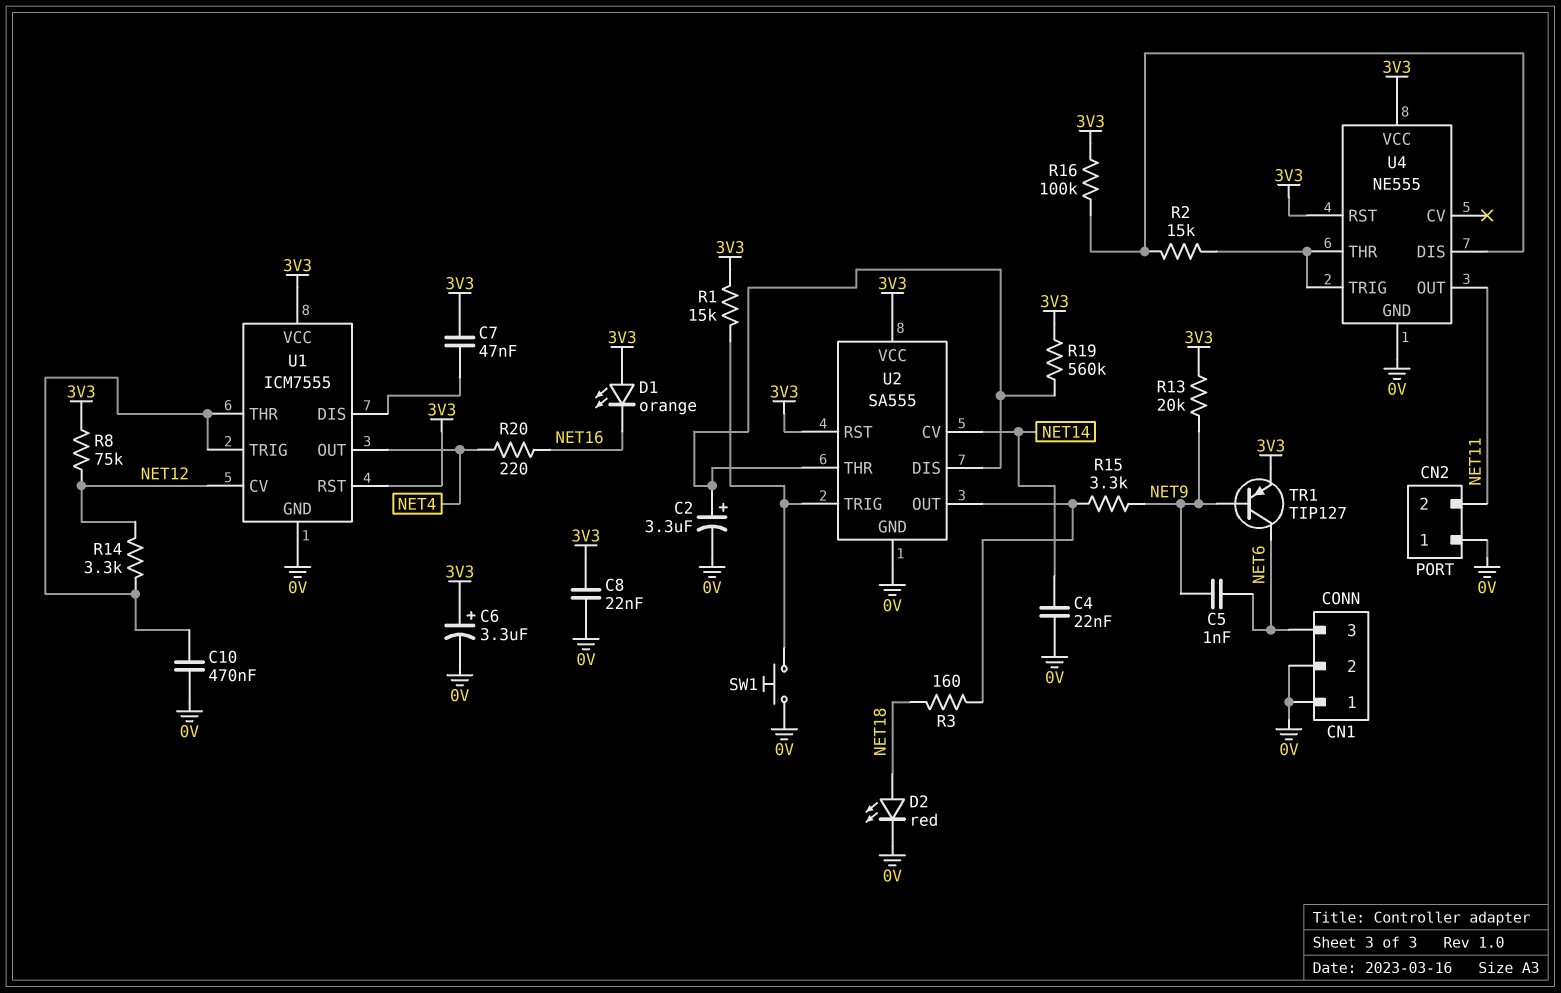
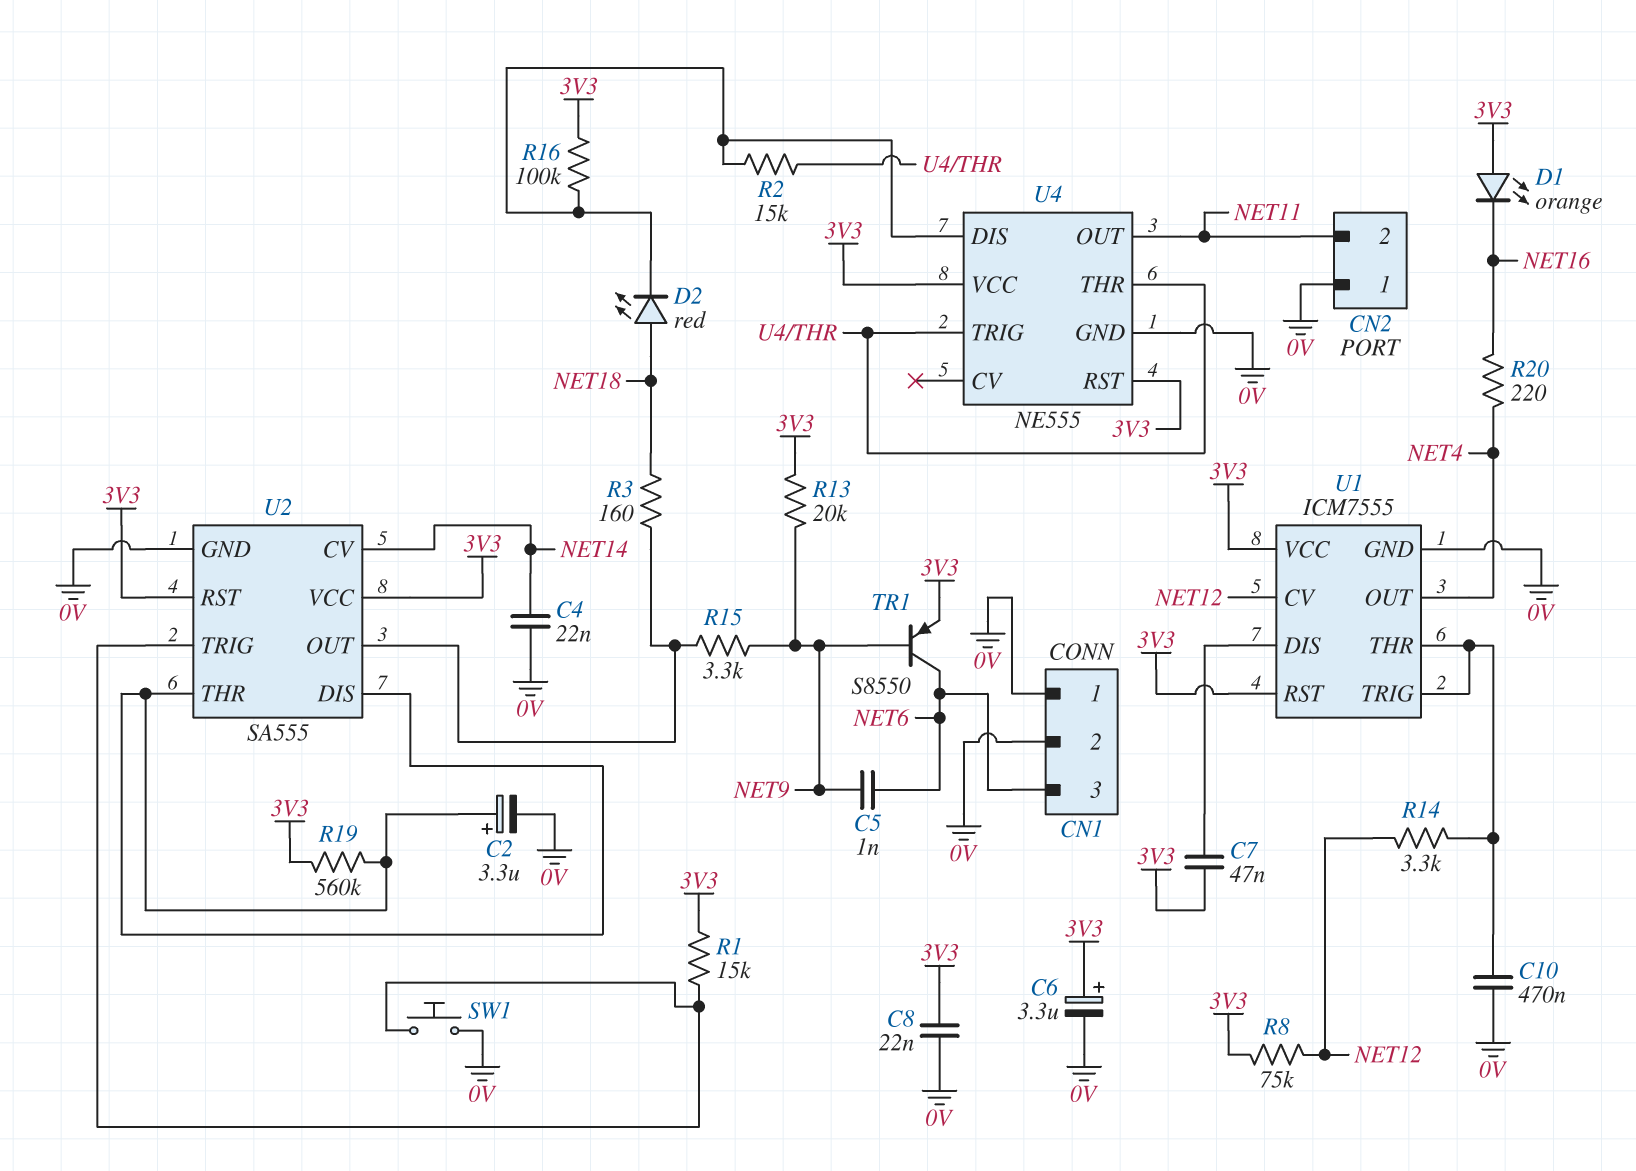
D2: LED red (A NET18, K 0V) -> LED red (A NET18, K U4/DIS)
TR1: PNP TIP127 (B NET9, C NET6, E 3V3) -> PNP S8550 (B NET9, C NET6, E 3V3)

